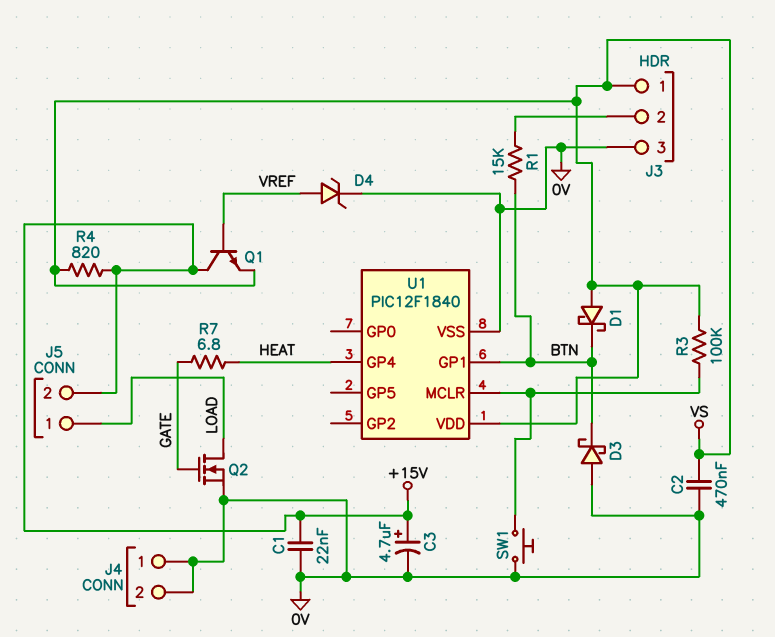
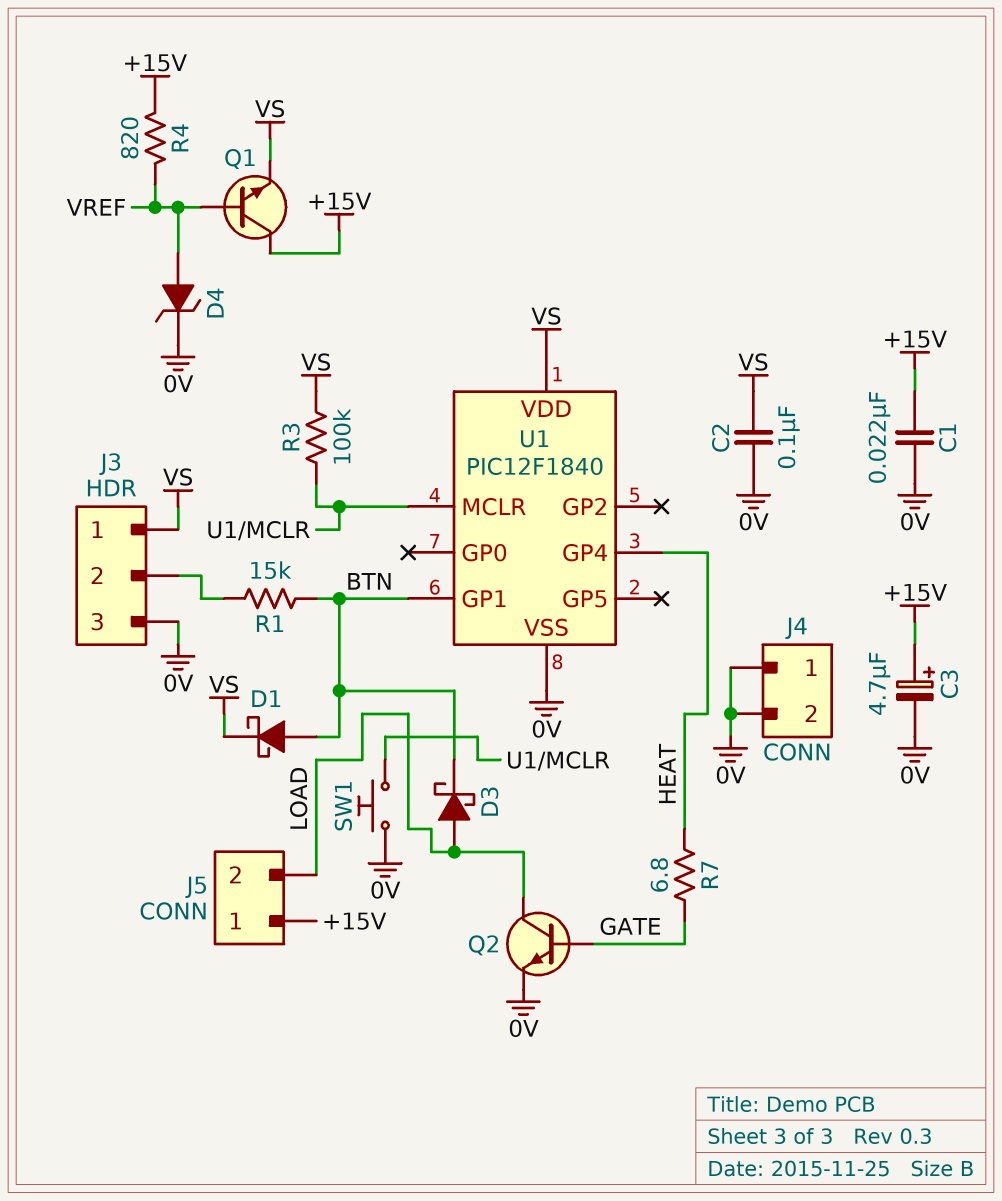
C2: 470nF (0V, VS) -> 100nF (0V, VS)
D1: schottky (A VS, K BTN) -> schottky (A BTN, K VS)
D3: schottky (A 0V, K BTN) -> schottky (A LOAD, K BTN)
J5 pin 1: LOAD -> +15V
J5 pin 2: +15V -> LOAD
Q2: NMOS (G GATE, D LOAD, S 0V) -> NPN (B GATE, C LOAD, E 0V)
R4: 820 (+15V, VS) -> 820 (+15V, VREF)

